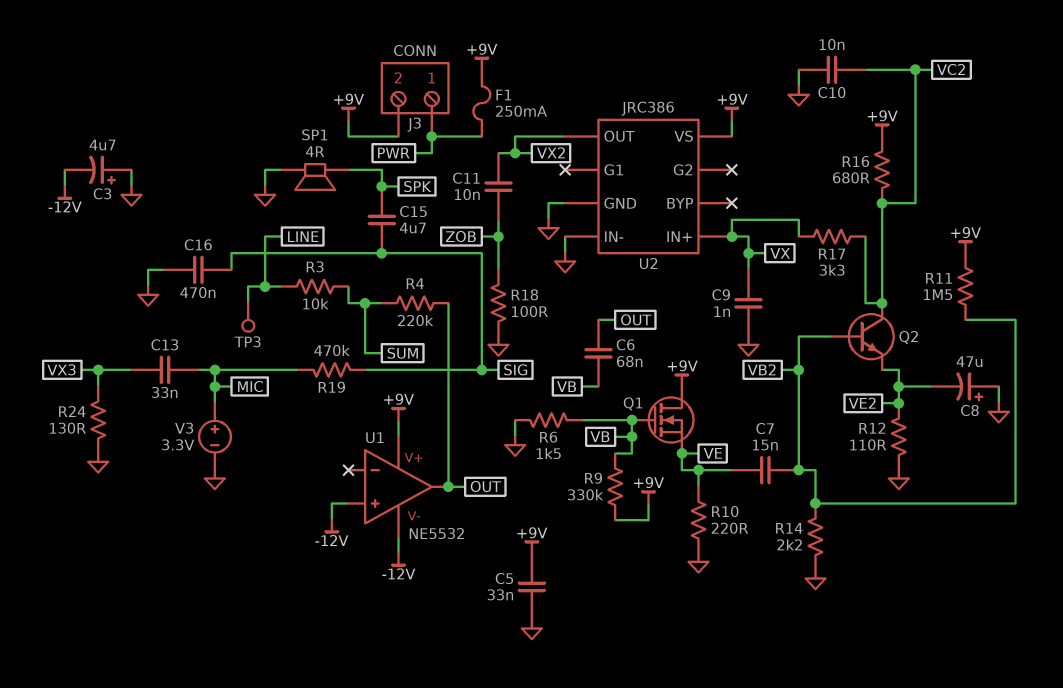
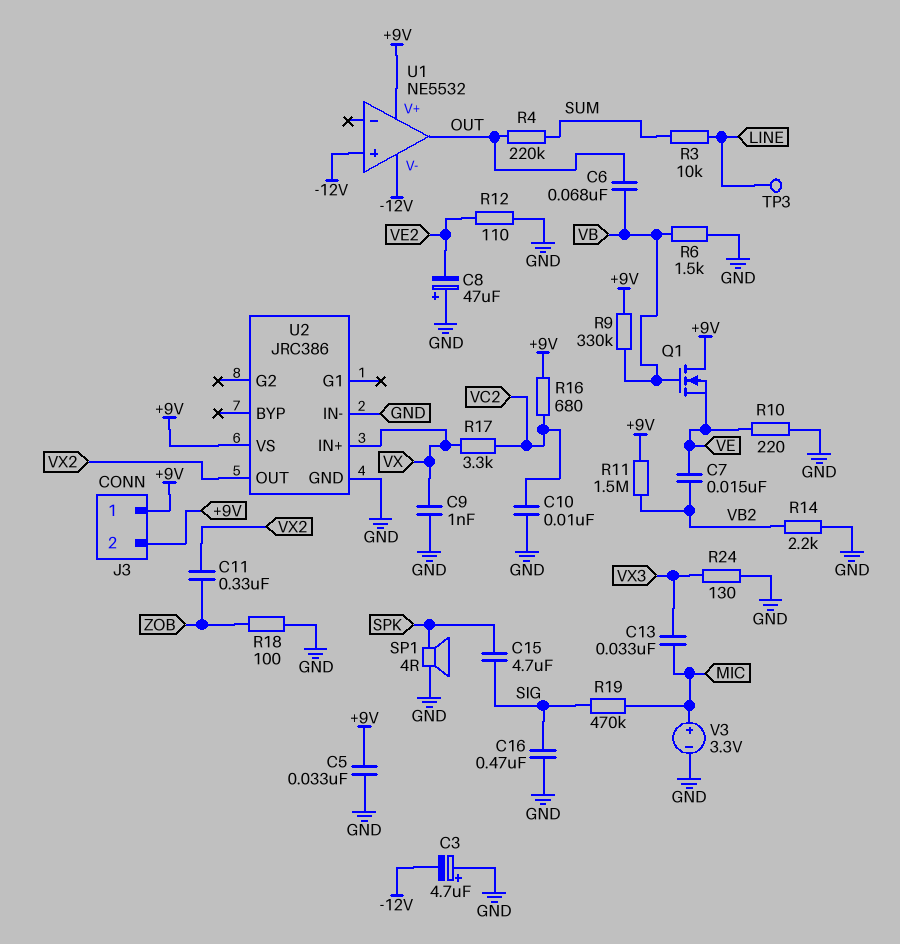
C11: 10nF (VX2, ZOB) -> 330nF (VX2, ZOB)
F1: 250mA (+9V, PWR) -> none
J3 pin 1: PWR -> +9V
Q2: NPN (B VB2, C VC2, E VE2) -> none

